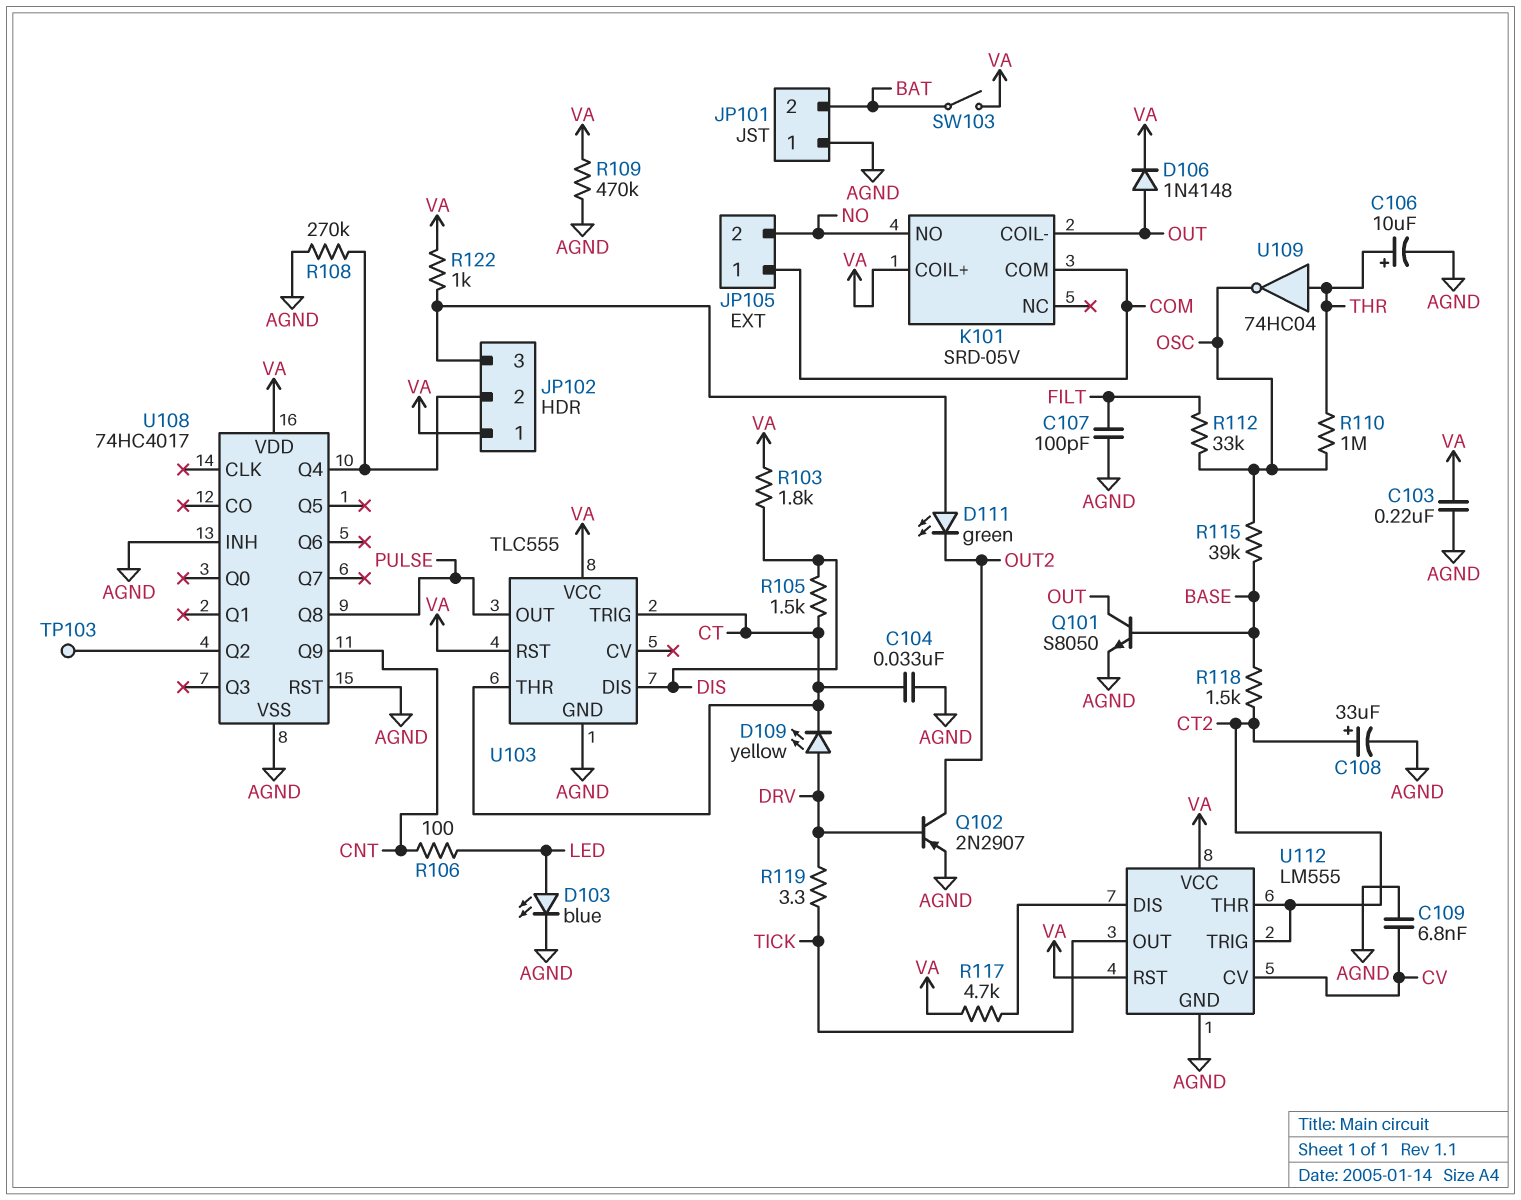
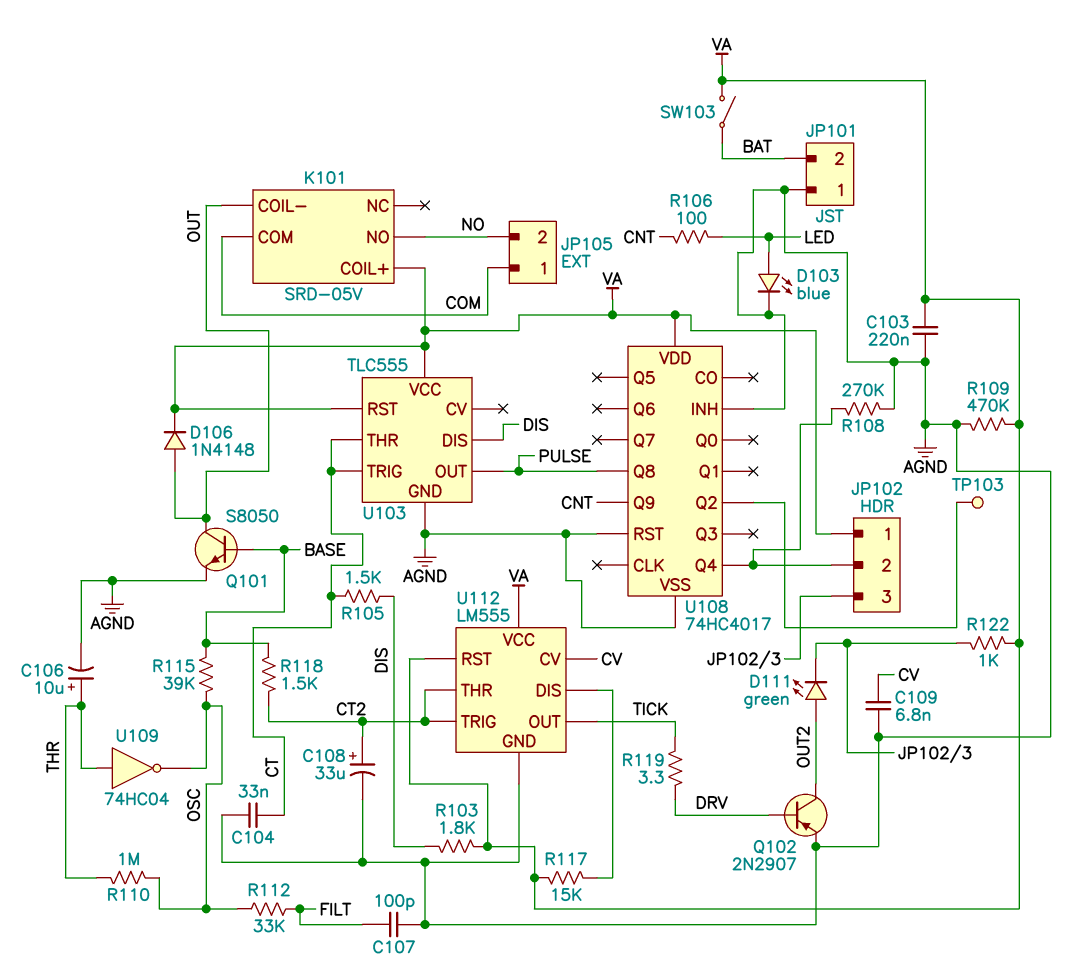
D109: LED yellow (A DRV, K CT) -> none
D111: LED green (A JP102/3, K OUT2) -> LED green (A OUT2, K JP102/3)
R117: 4.7k (U112/DIS, VA) -> 15k (U112/DIS, VA)

